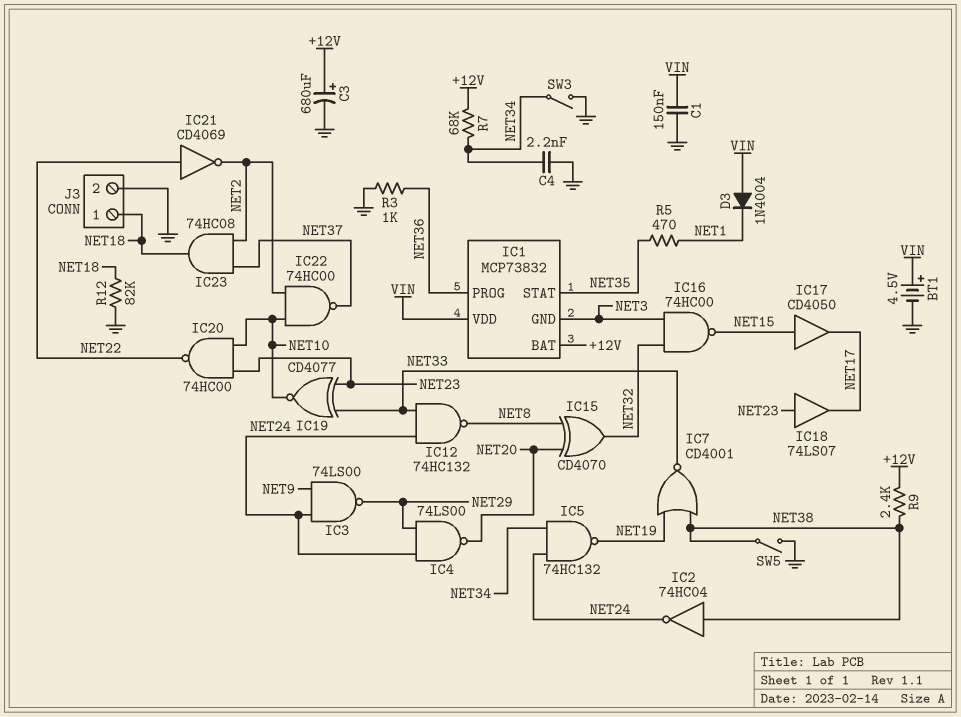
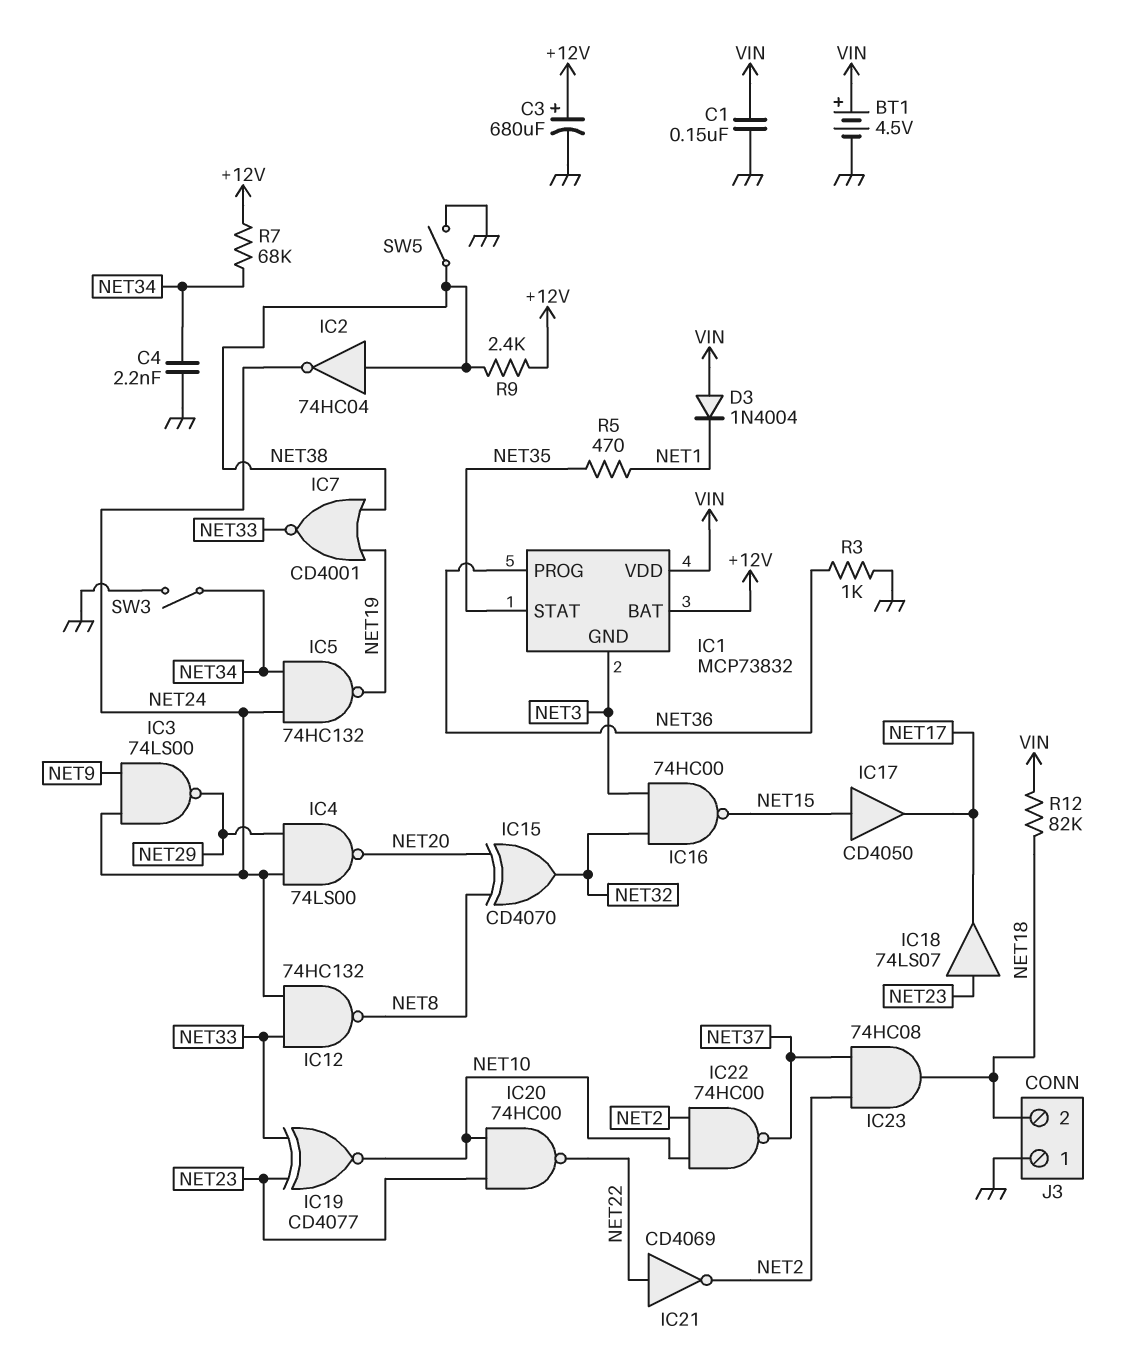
J3 pin 1: NET18 -> GND
J3 pin 2: GND -> NET18
R12: 82k (GND, NET18) -> 82k (NET18, VIN)

